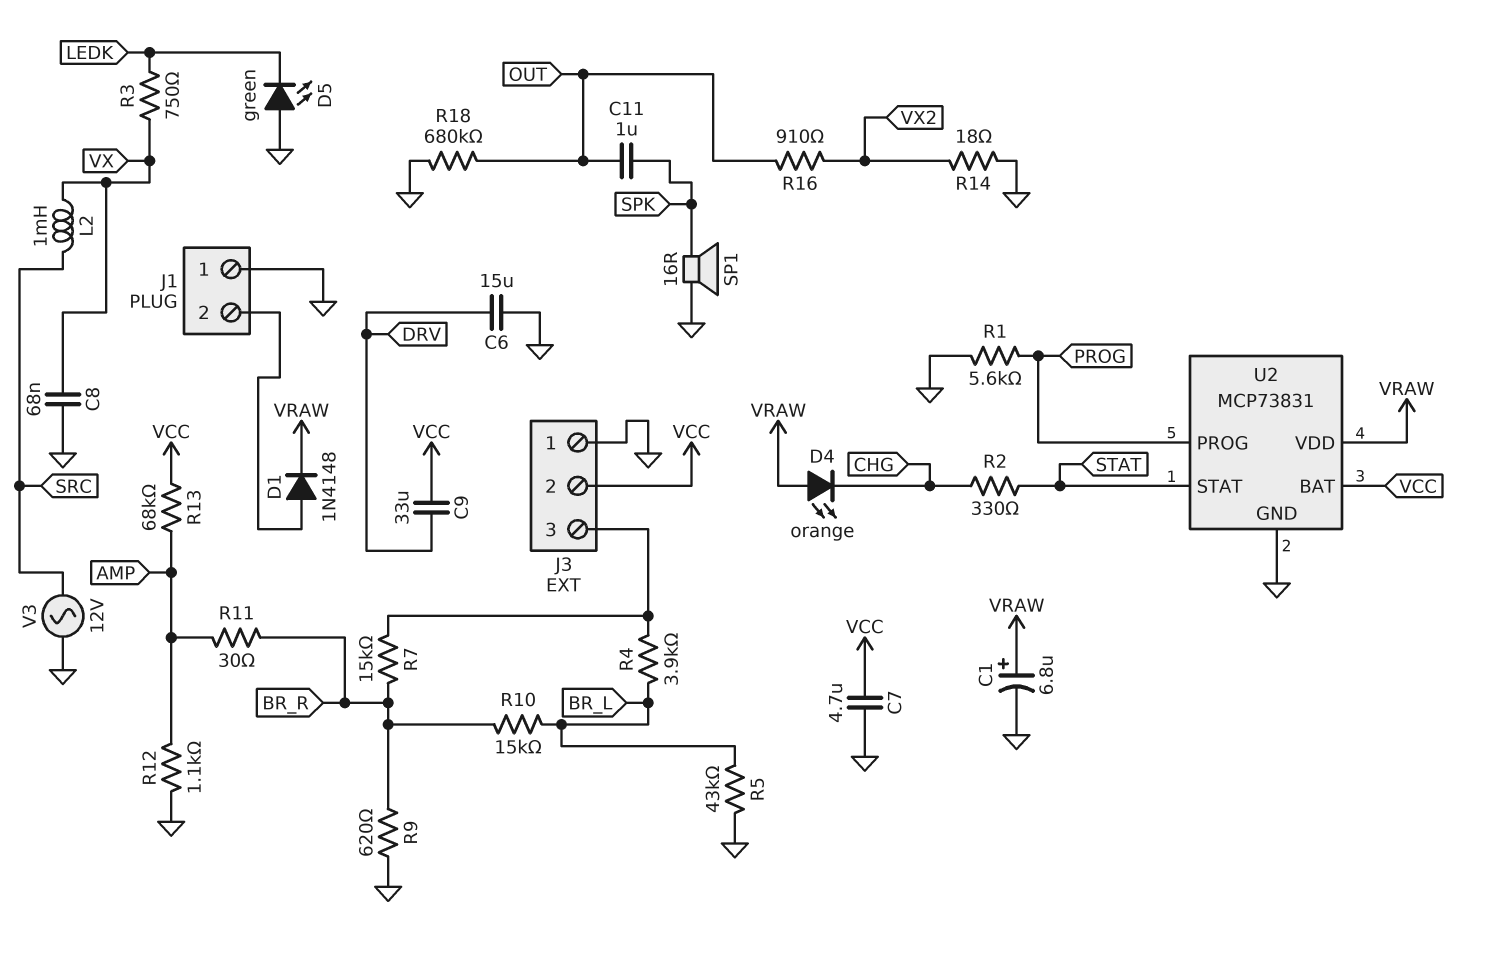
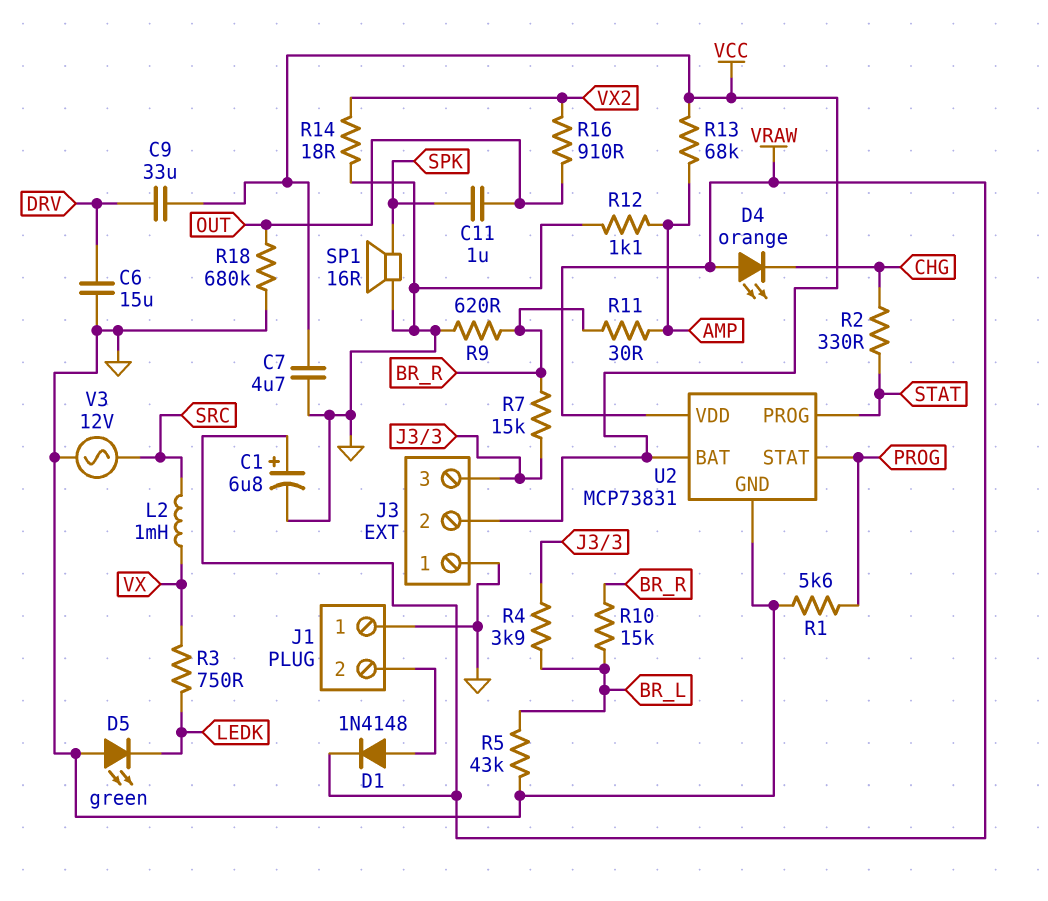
C8: 68nF (GND, VX) -> none
U2 pin PROG: PROG -> STAT
U2 pin STAT: STAT -> PROG

